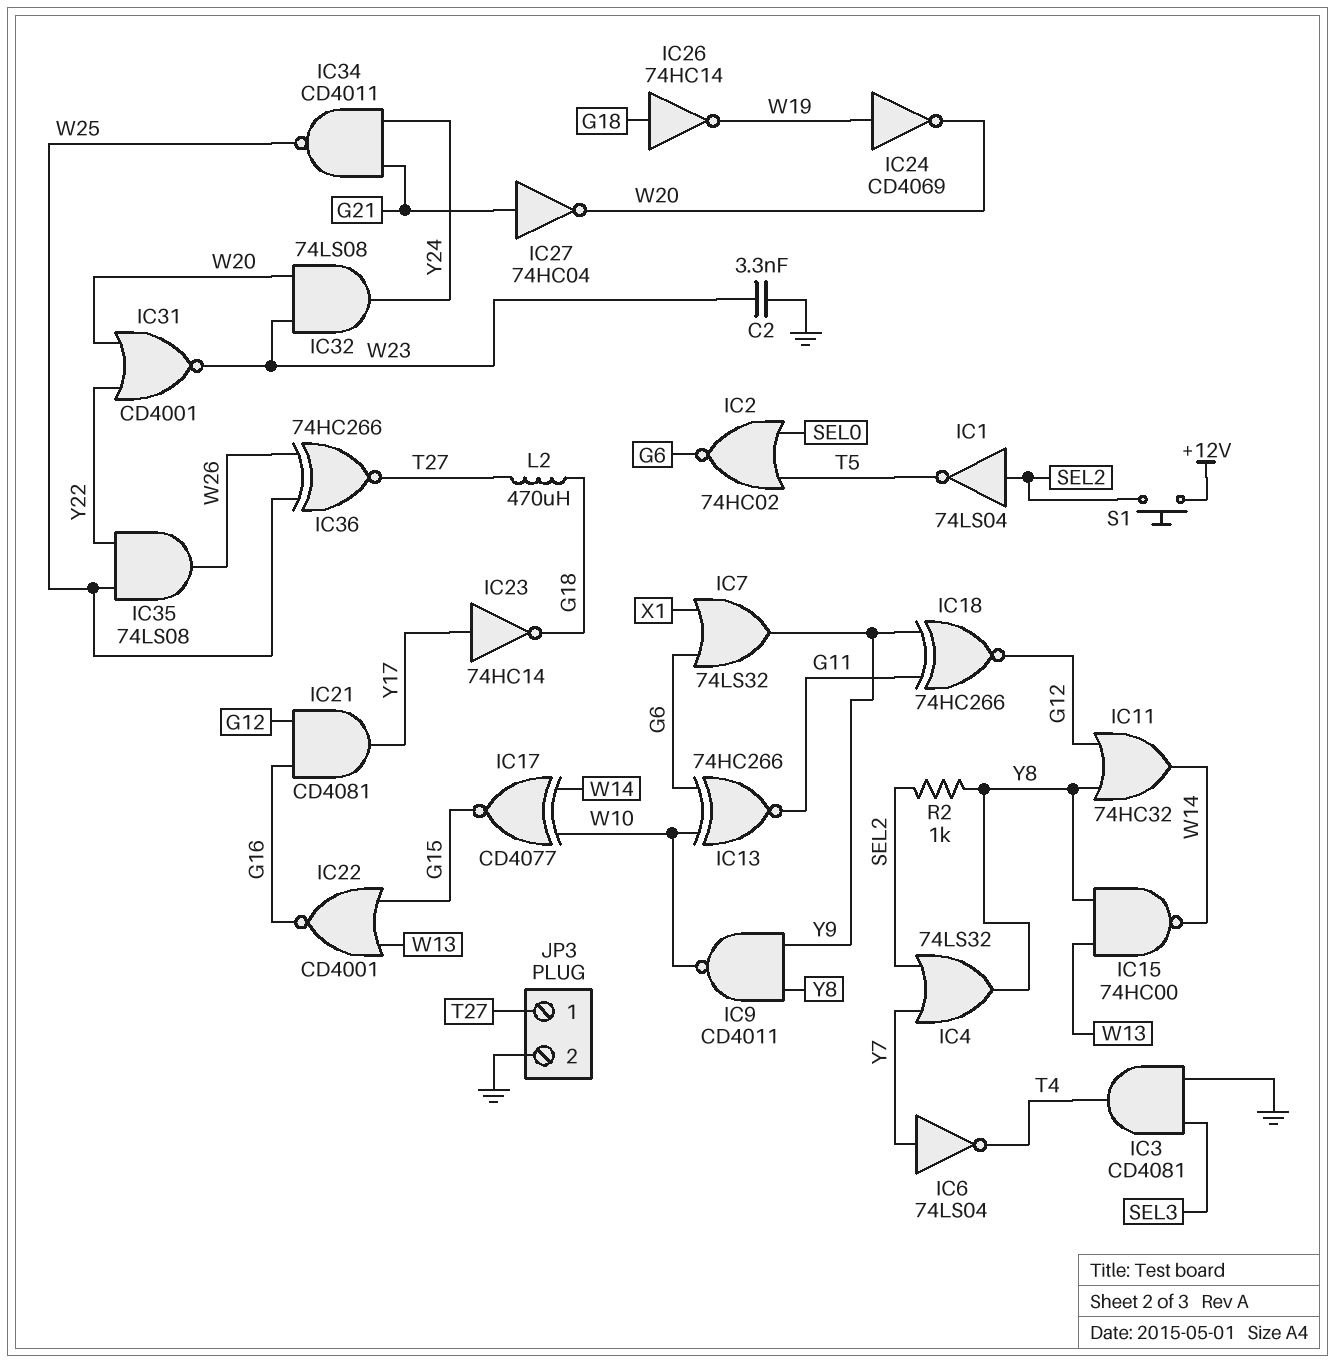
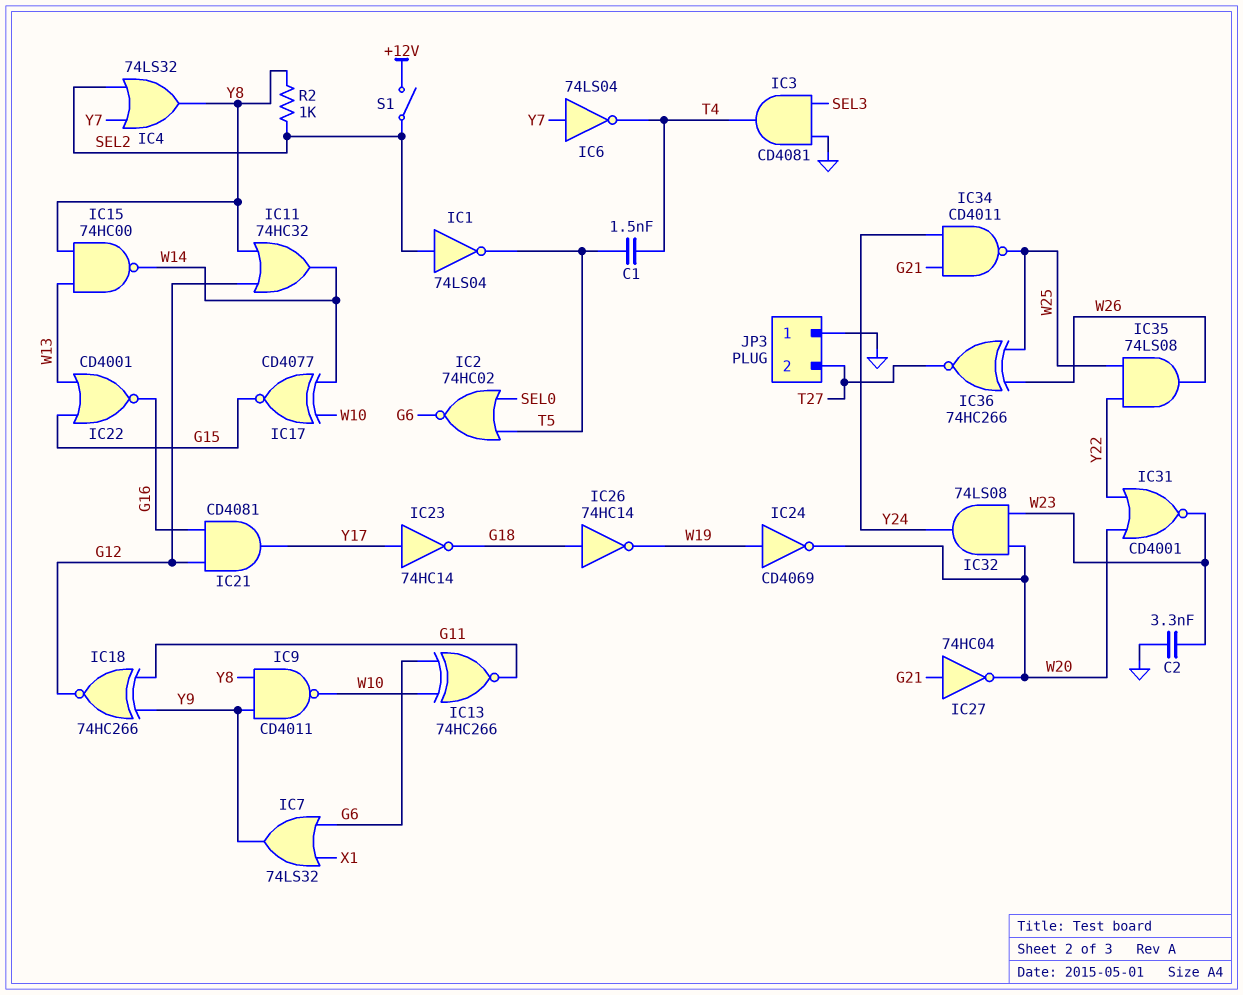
C1: none -> 1.5nF (T4, T5)
JP3 pin 1: T27 -> GND
JP3 pin 2: GND -> T27
L2: 470uH (G18, T27) -> none
S1: button (+12V, SEL2) -> switch (+12V, SEL2)

